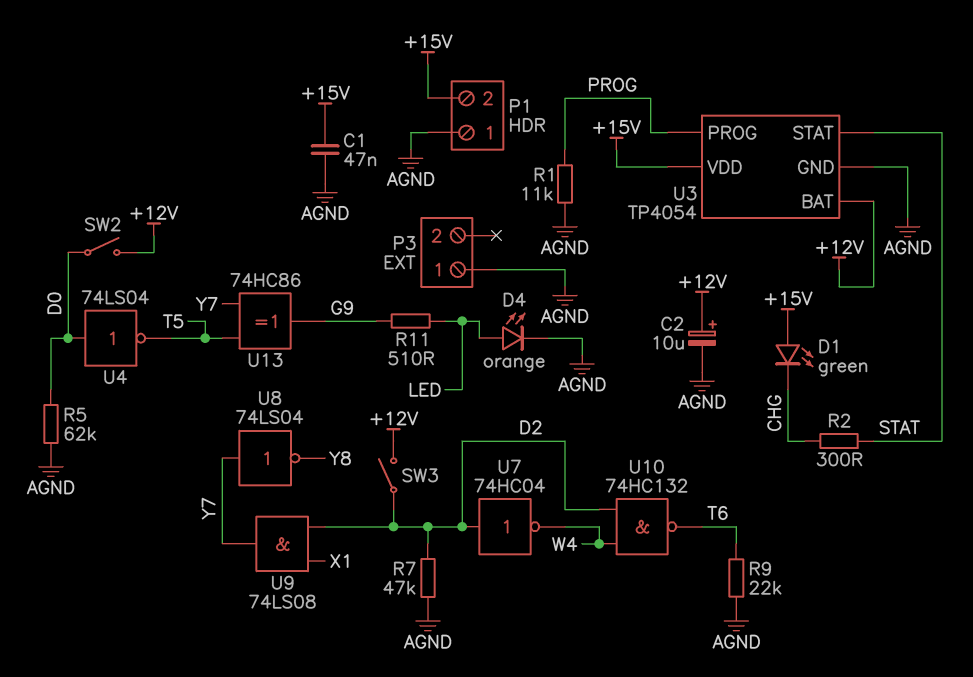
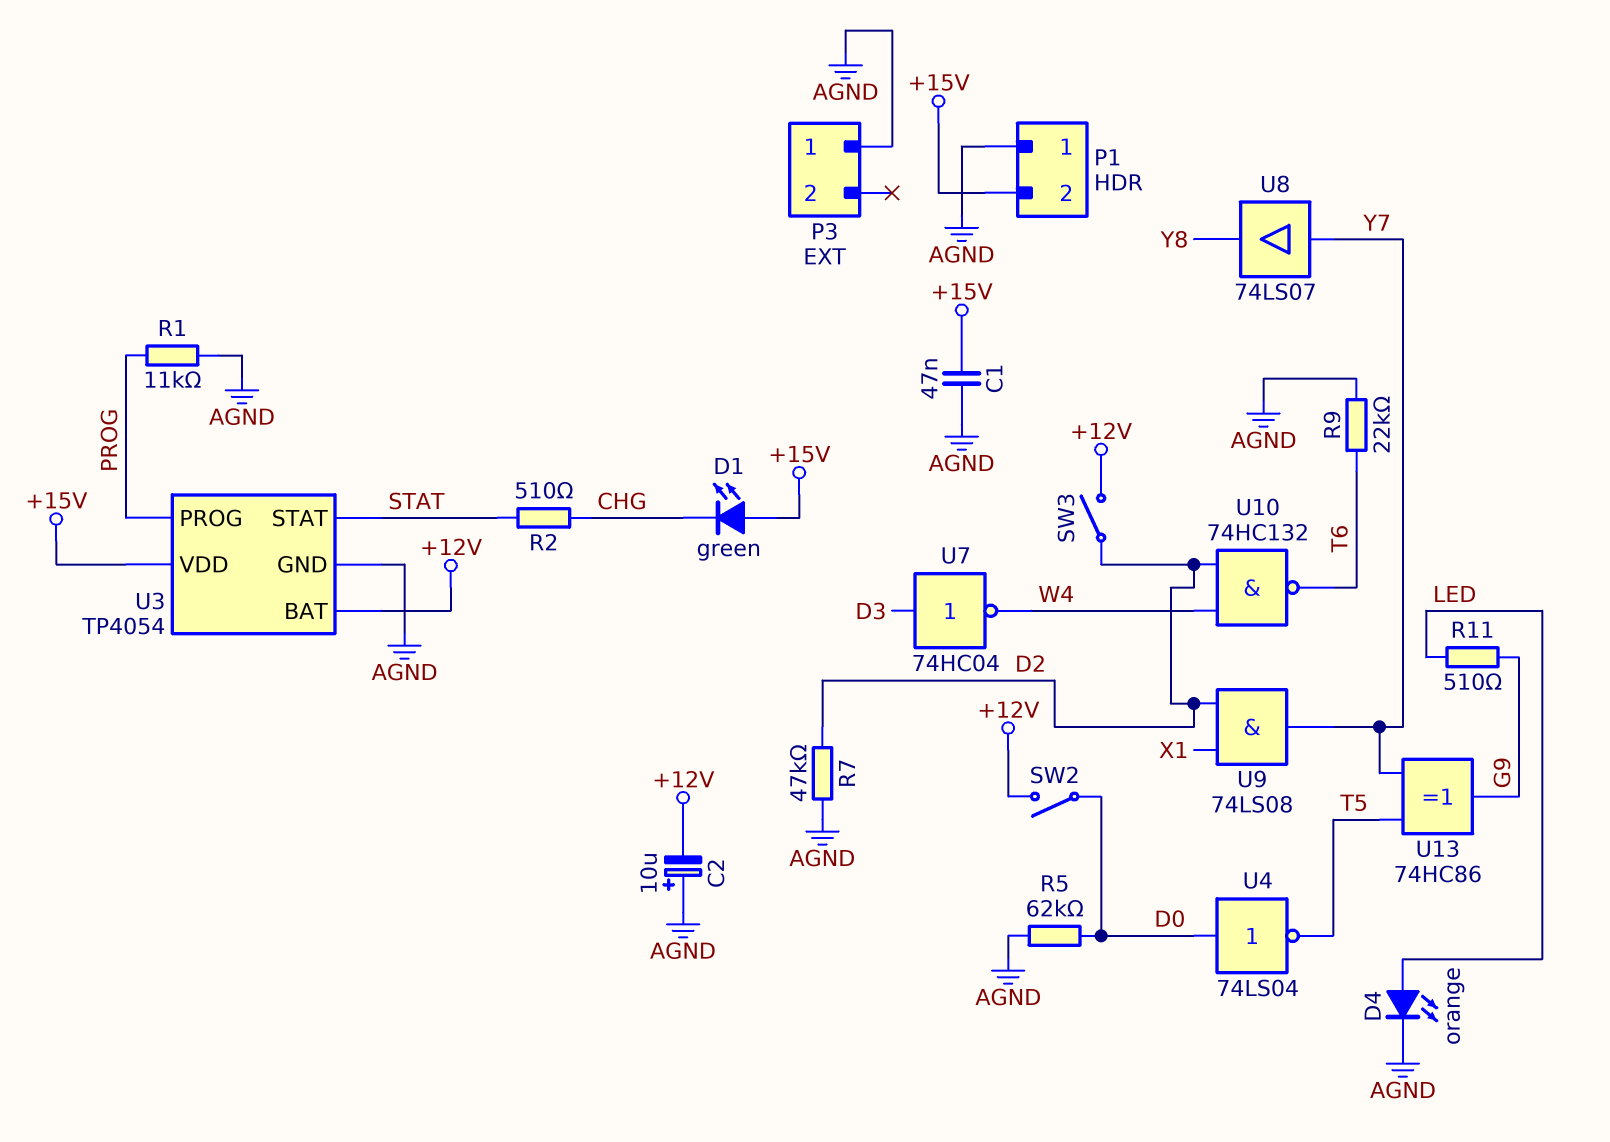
C2: 10uF (plus +12V, minus AGND) -> 10uF (plus AGND, minus +12V)
R2: 300 (CHG, STAT) -> 510 (CHG, STAT)
U7: NOT 74HC04 (in D2, out W4) -> NOT 74HC04 (in D3, out W4)
U8: NOT 74LS04 (in Y7, out Y8) -> buffer 74LS07 (in Y7, out Y8)

